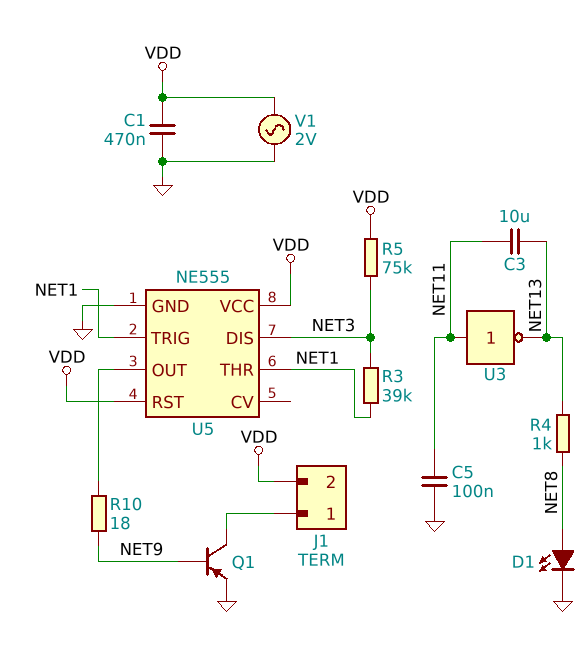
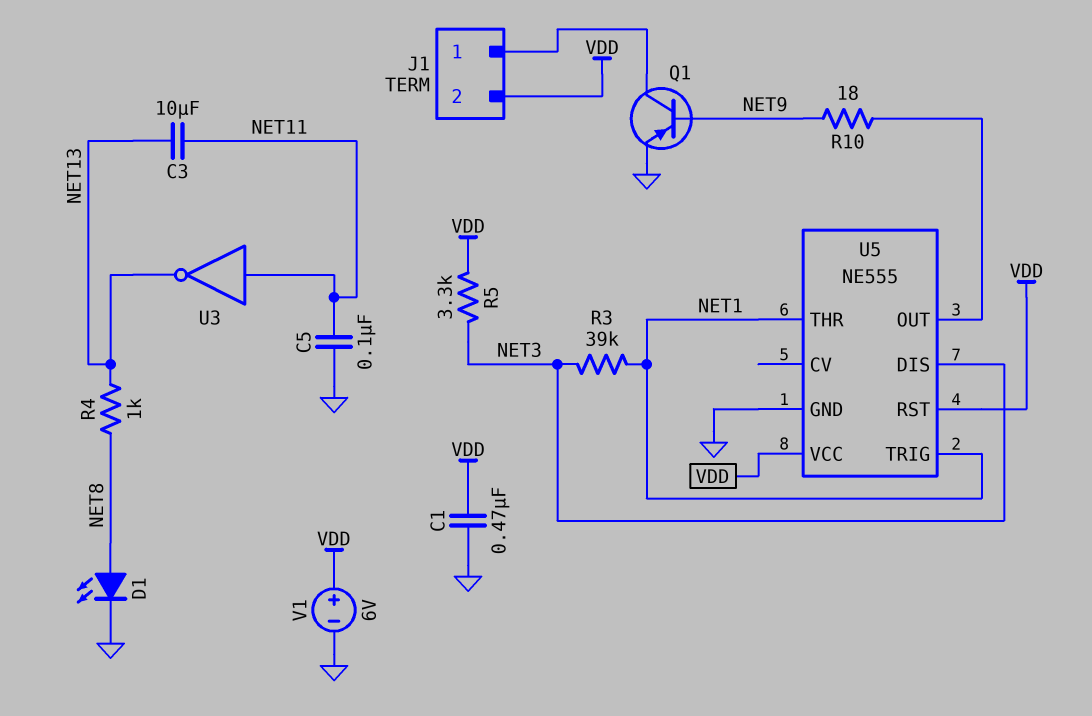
R5: 75k (NET3, VDD) -> 3.3k (NET3, VDD)
V1: AC 2V (GND, VDD) -> 6V (plus VDD, minus GND)

